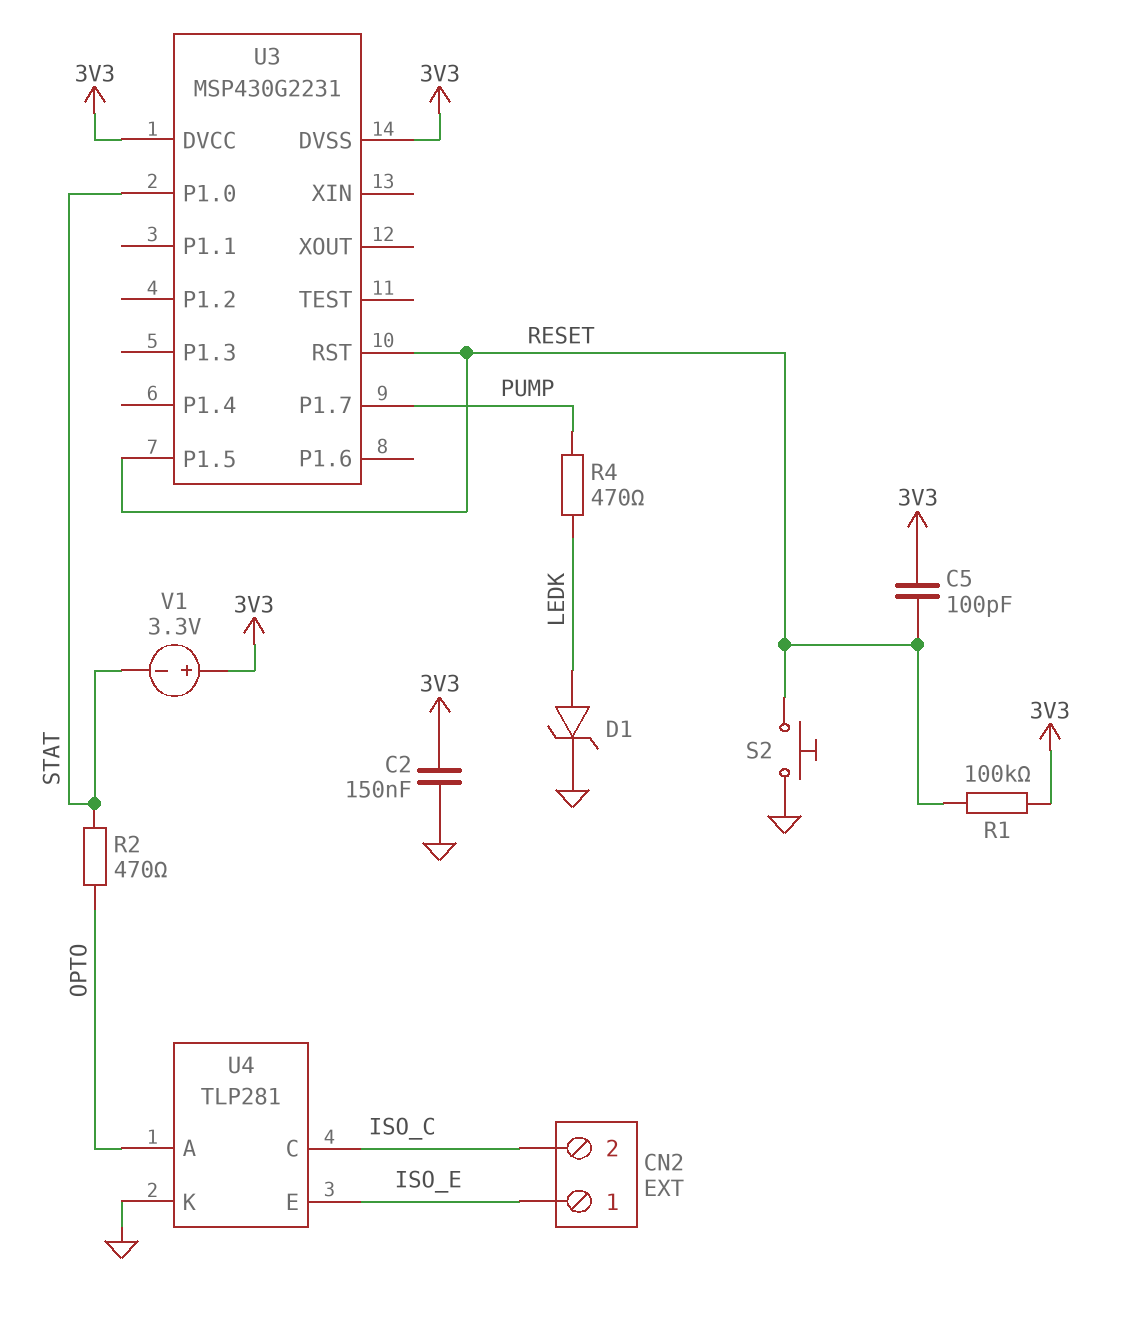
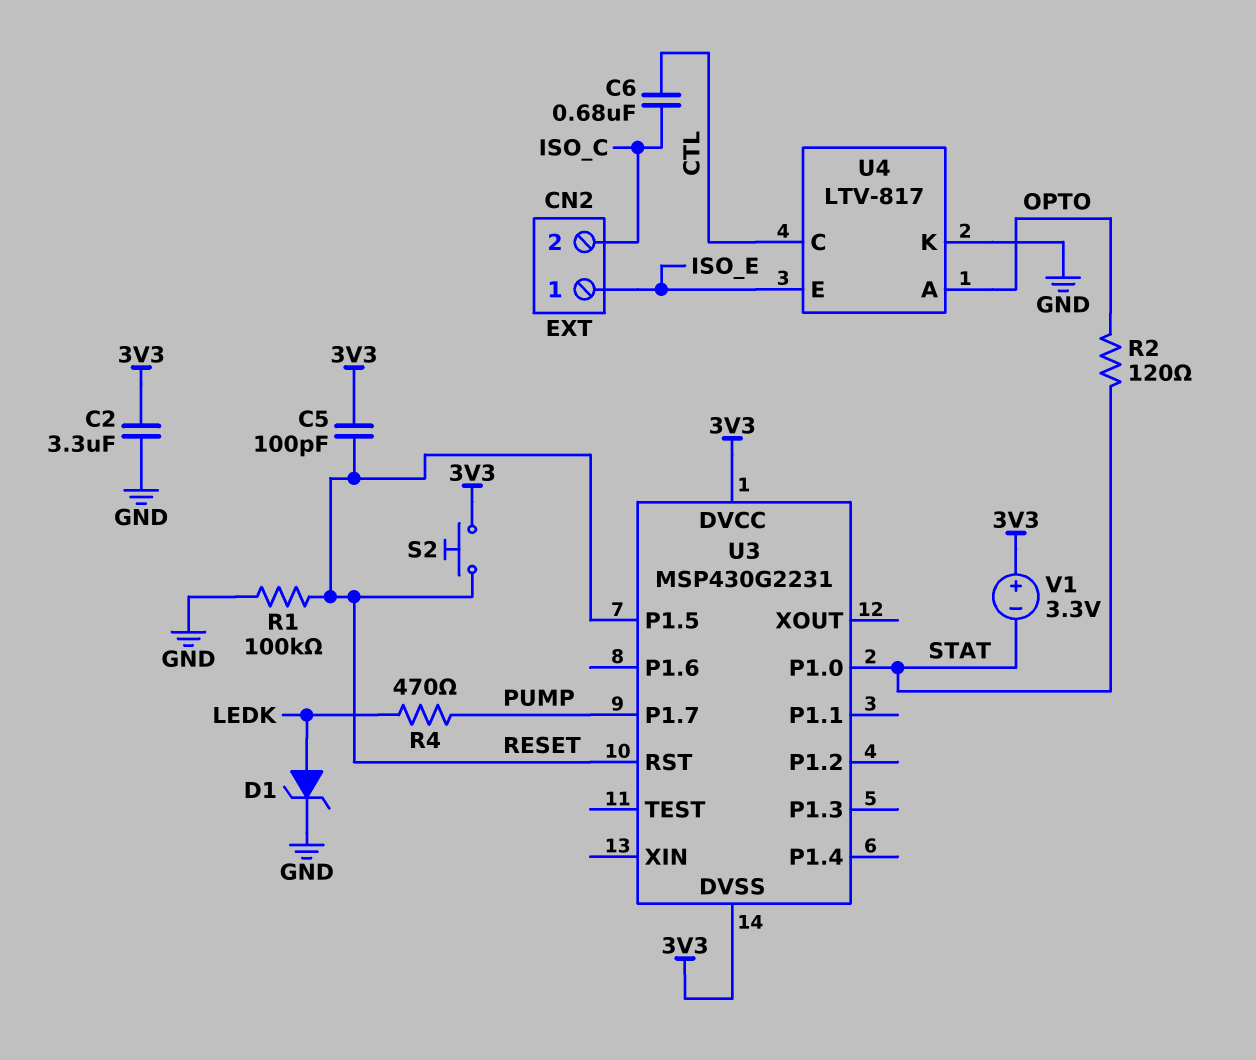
C2: 150nF (3V3, GND) -> 3.3uF (3V3, GND)
C6: none -> 680nF (CTL, ISO_C)
R1: 100k (3V3, RESET) -> 100k (GND, RESET)
R2: 470 (OPTO, STAT) -> 120 (OPTO, STAT)
S2: button (GND, RESET) -> button (3V3, RESET)
U4: TLP281 -> LTV-817
U4 pin C: ISO_C -> CTL

